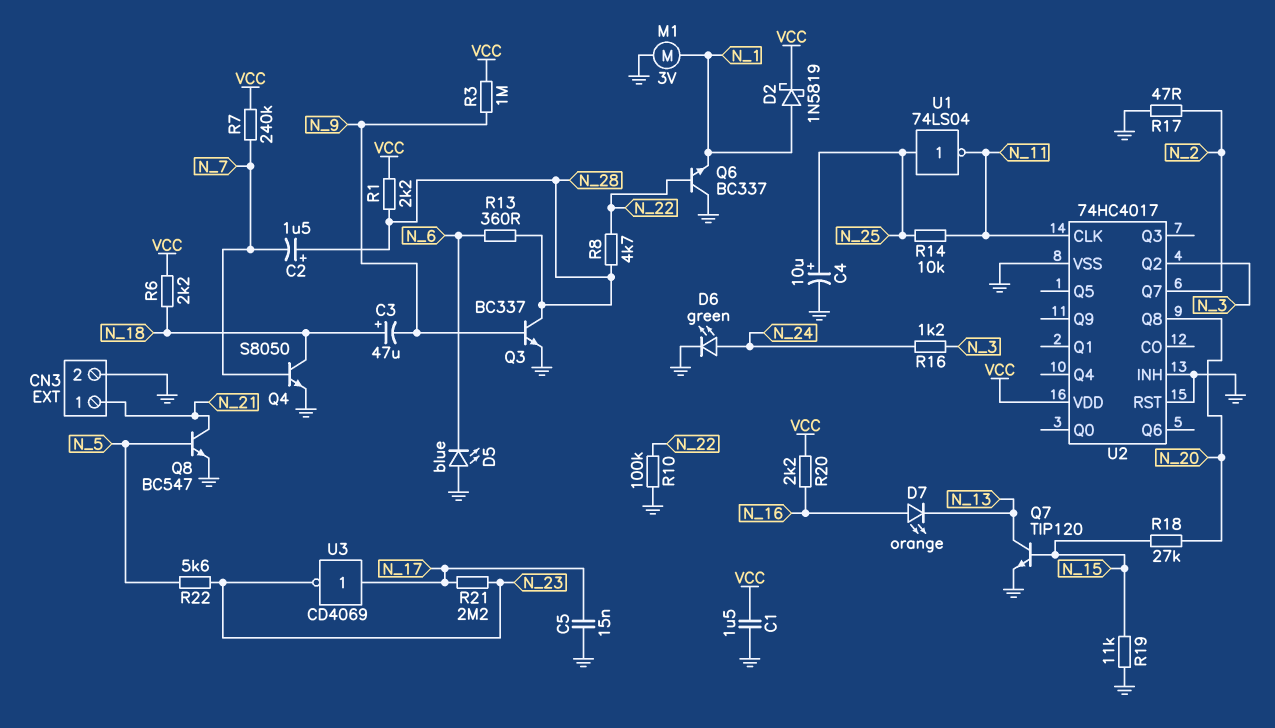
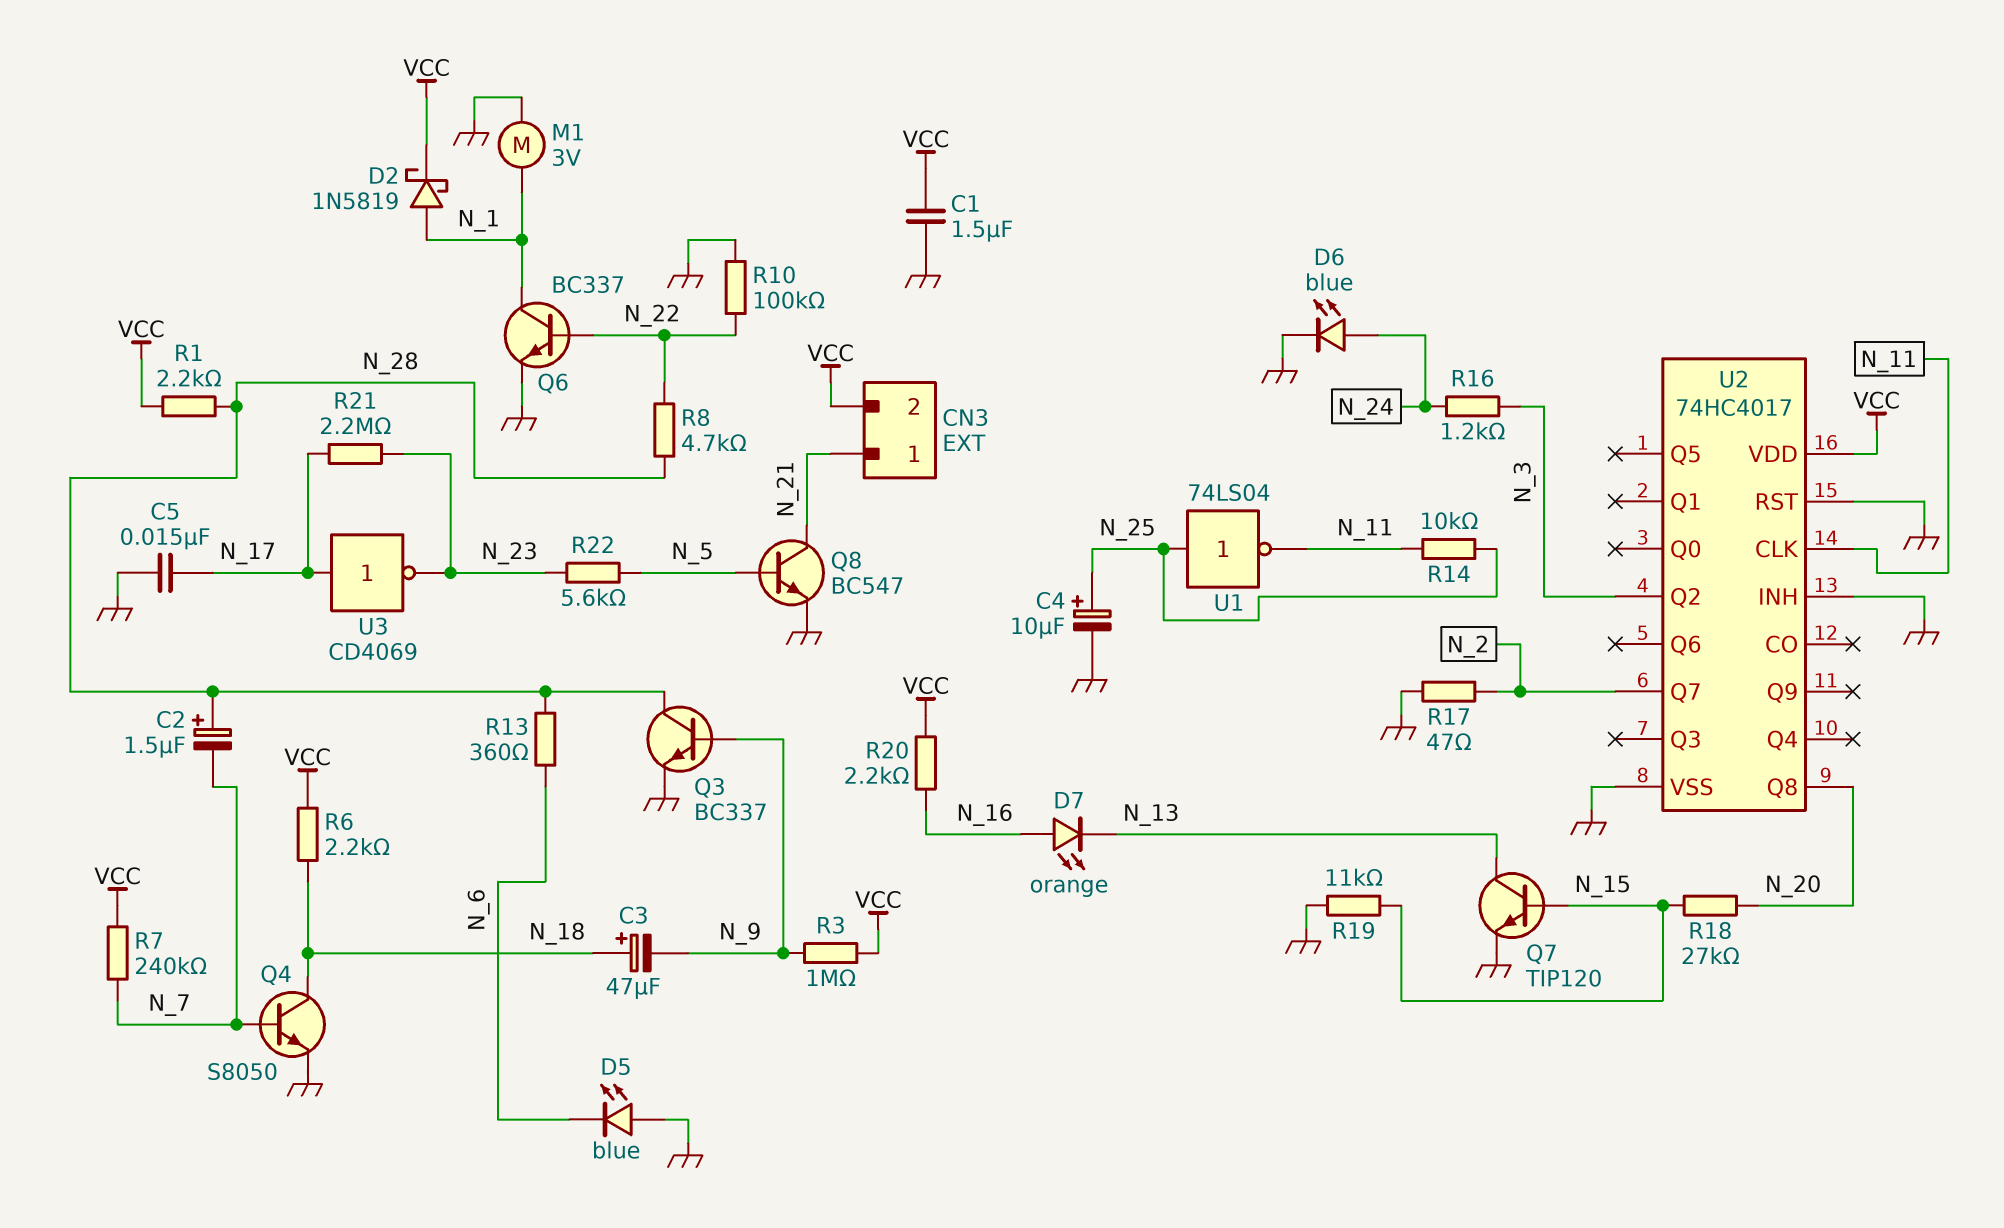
CN3 pin 2: GND -> VCC
D6: LED green (A N_24, K GND) -> LED blue (A N_24, K GND)
Q6: NPN BC337 (B N_22, C GND, E N_1) -> NPN BC337 (B N_22, C N_1, E GND)

